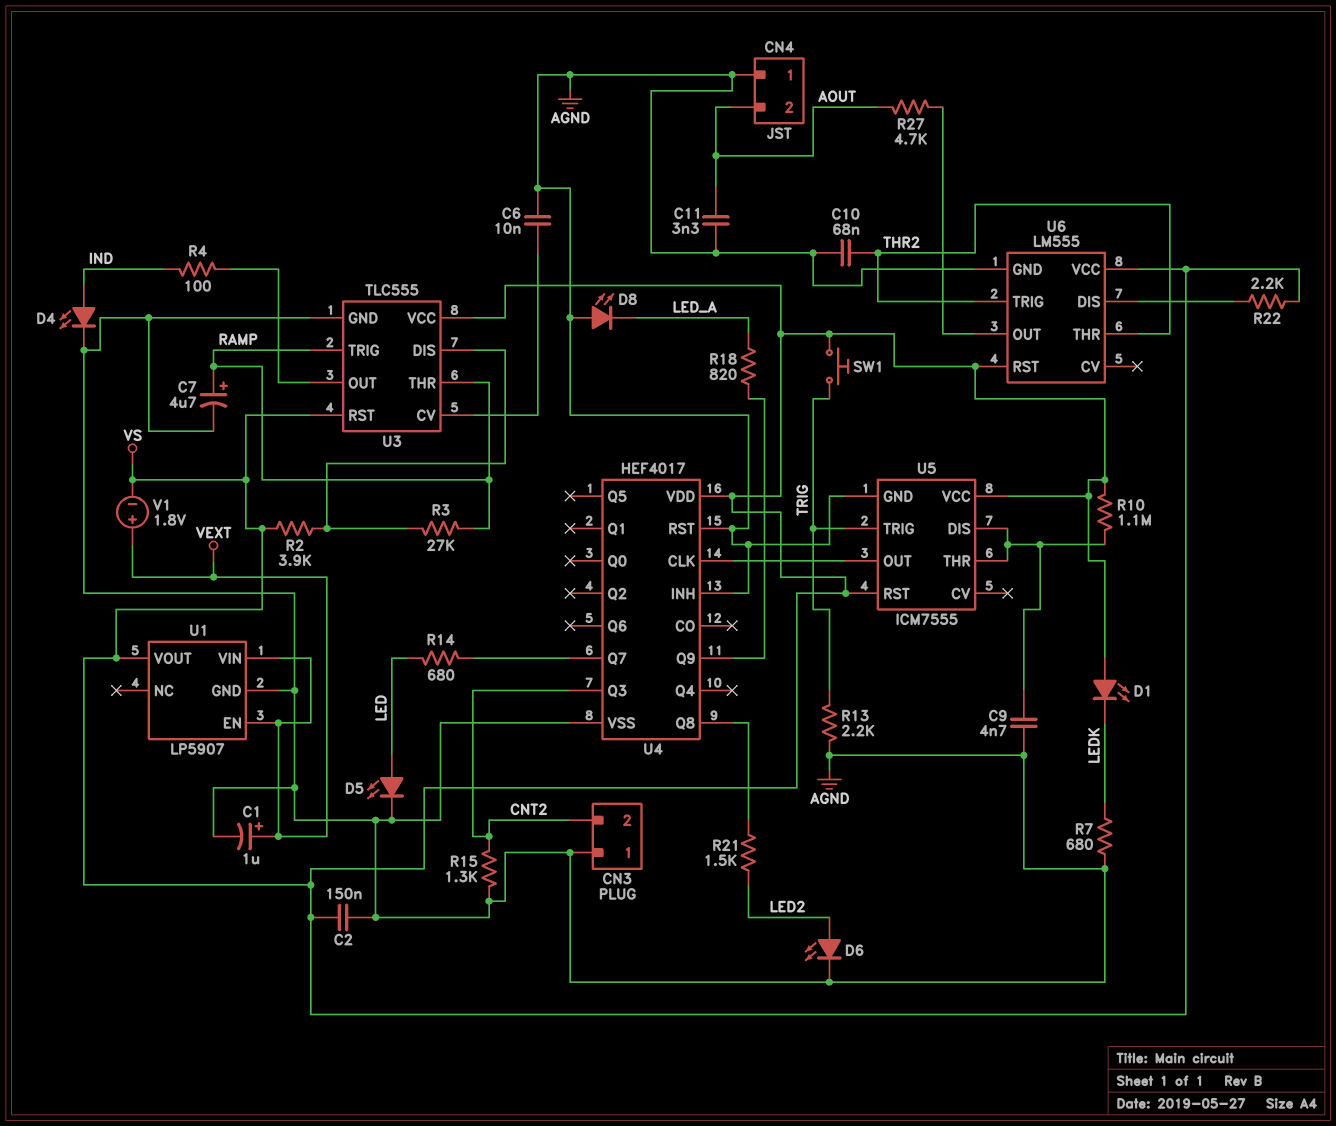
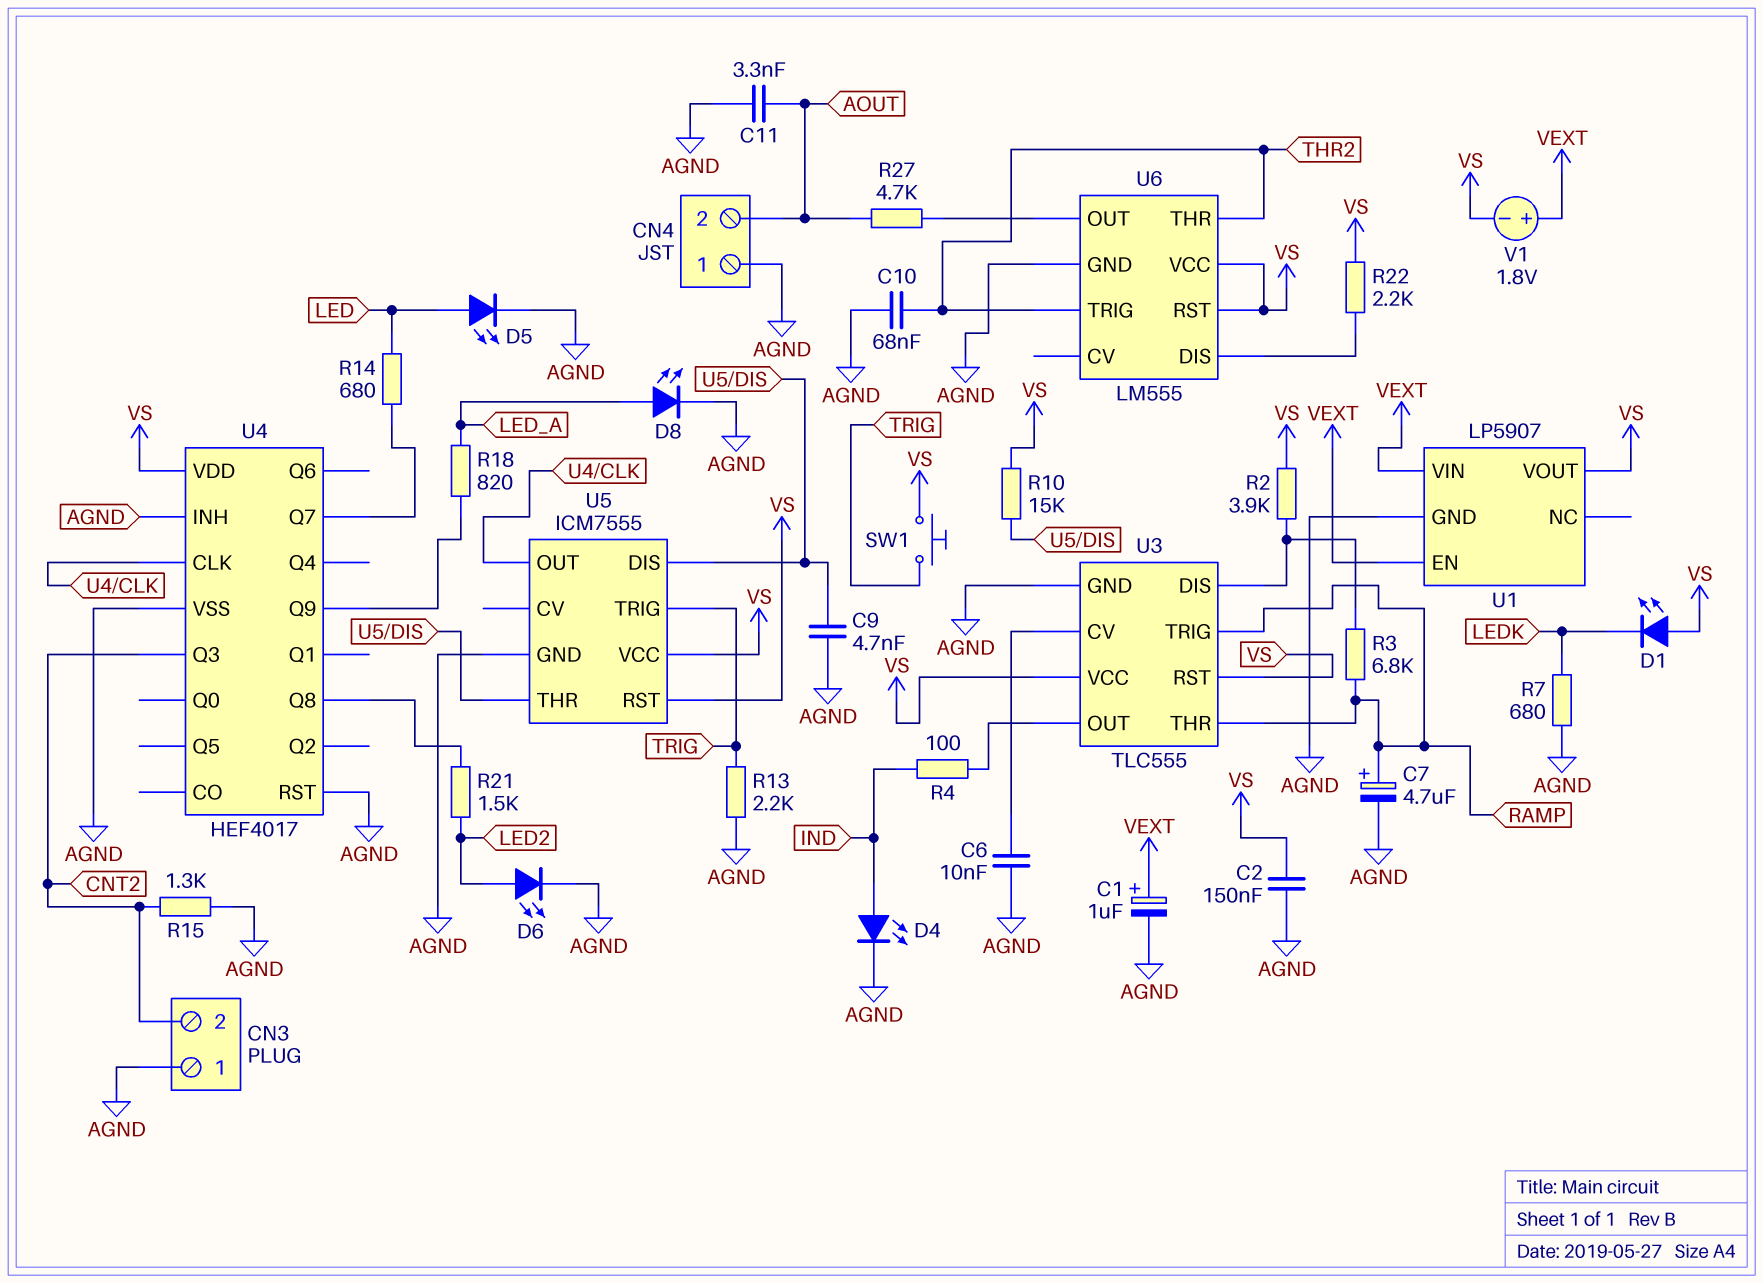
D8: LED (A AGND, K LED_A) -> LED (A LED_A, K AGND)
R3: 27k (RAMP, U3/DIS) -> 6.8k (RAMP, U3/DIS)
R10: 1.1M (U5/DIS, VS) -> 15k (U5/DIS, VS)

